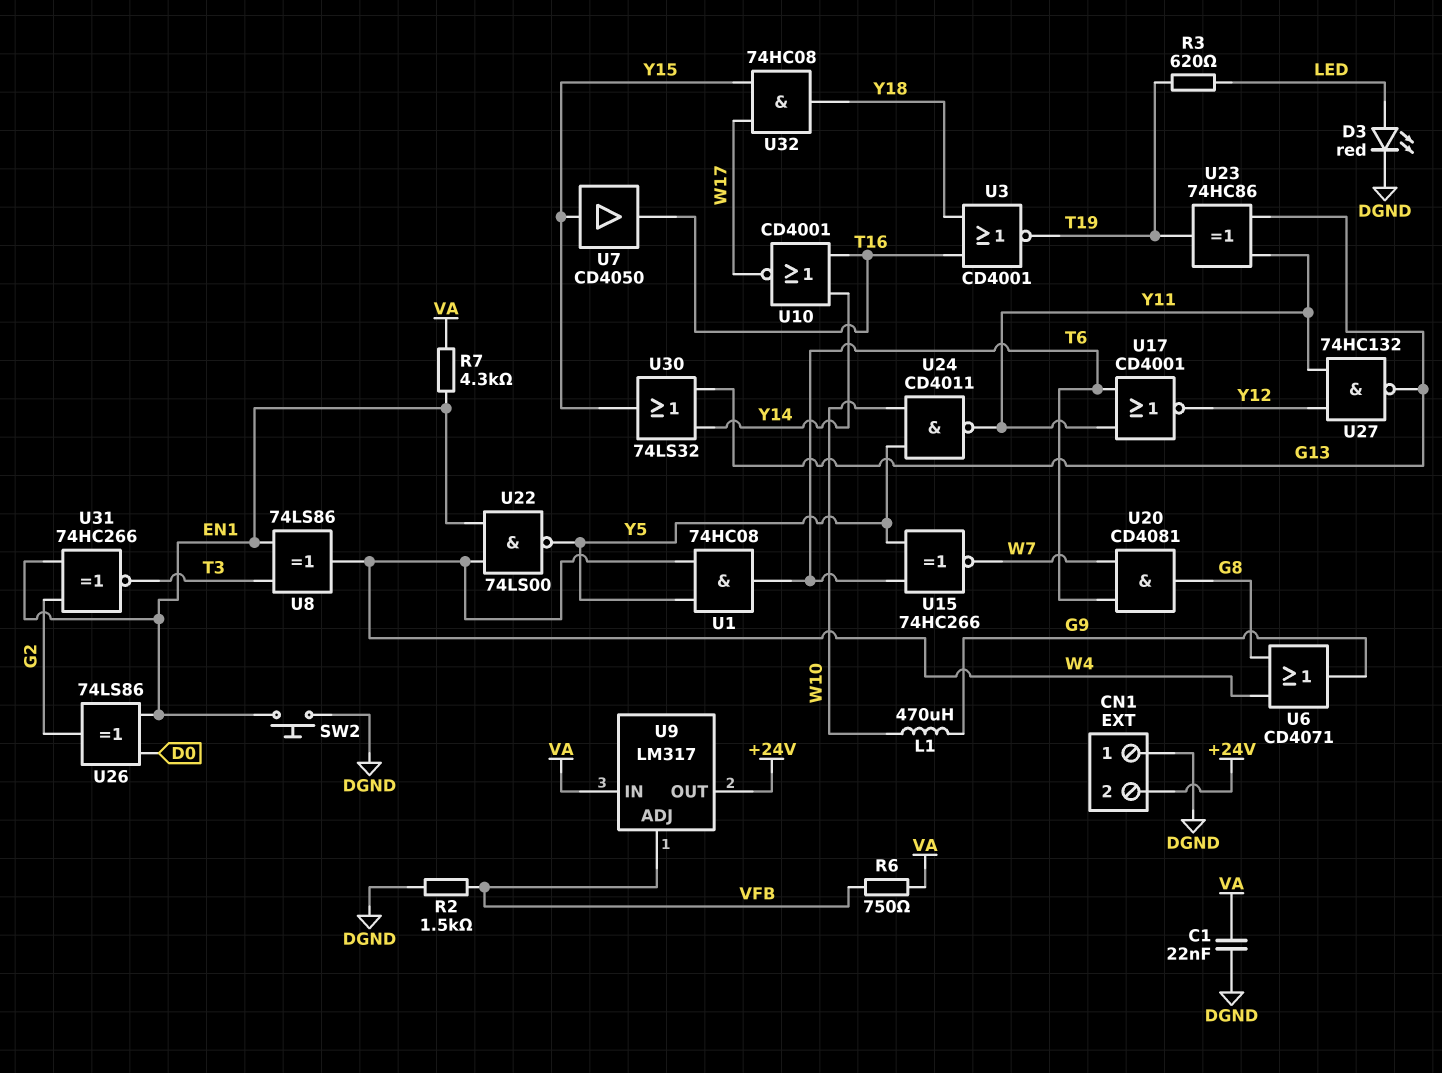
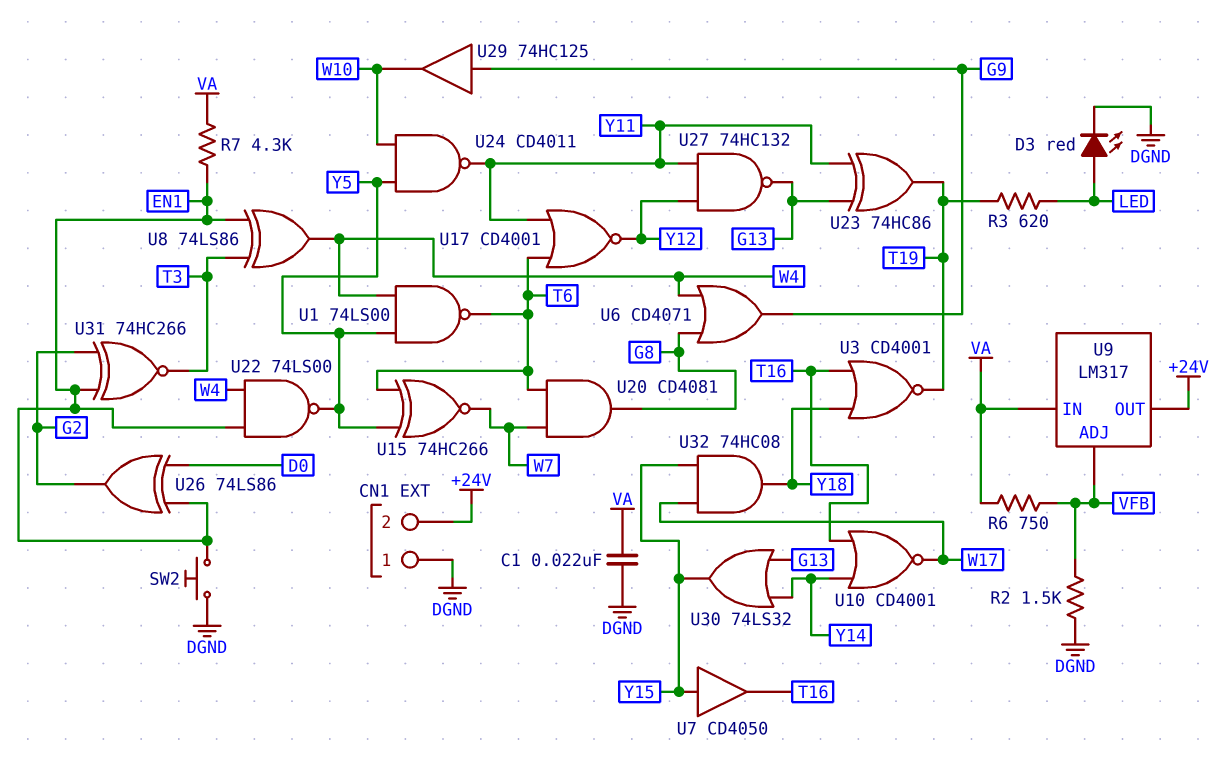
L1: 470uH (G9, W10) -> none
U1: AND 74HC08 (in W4, in Y5, out T6) -> NAND 74LS00 (in W4, in Y5, out T6)
U29: none -> buffer 74HC125 (in G9, out W10)

